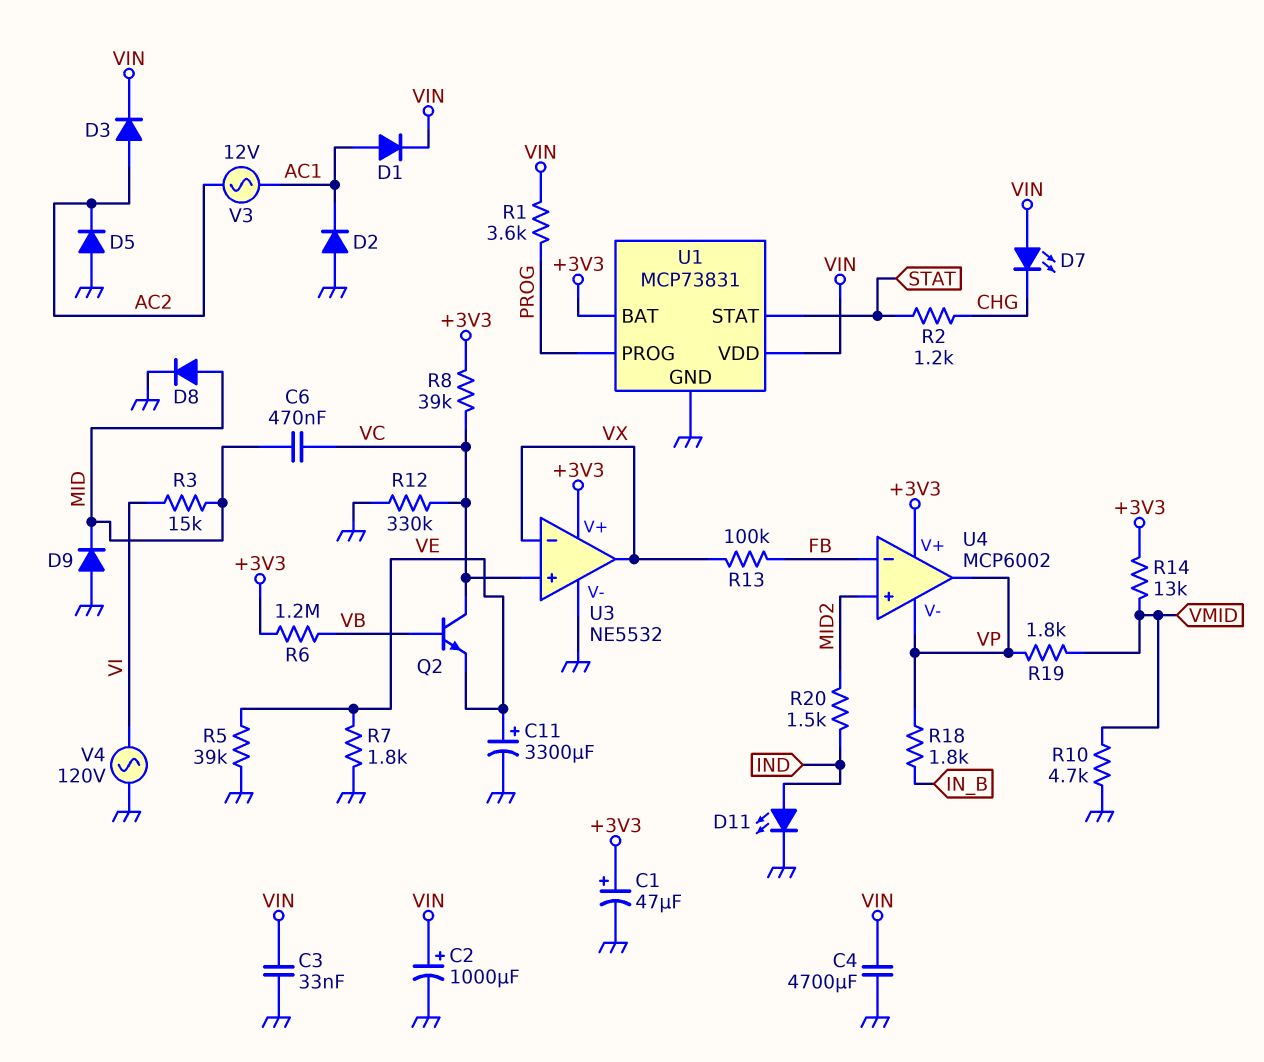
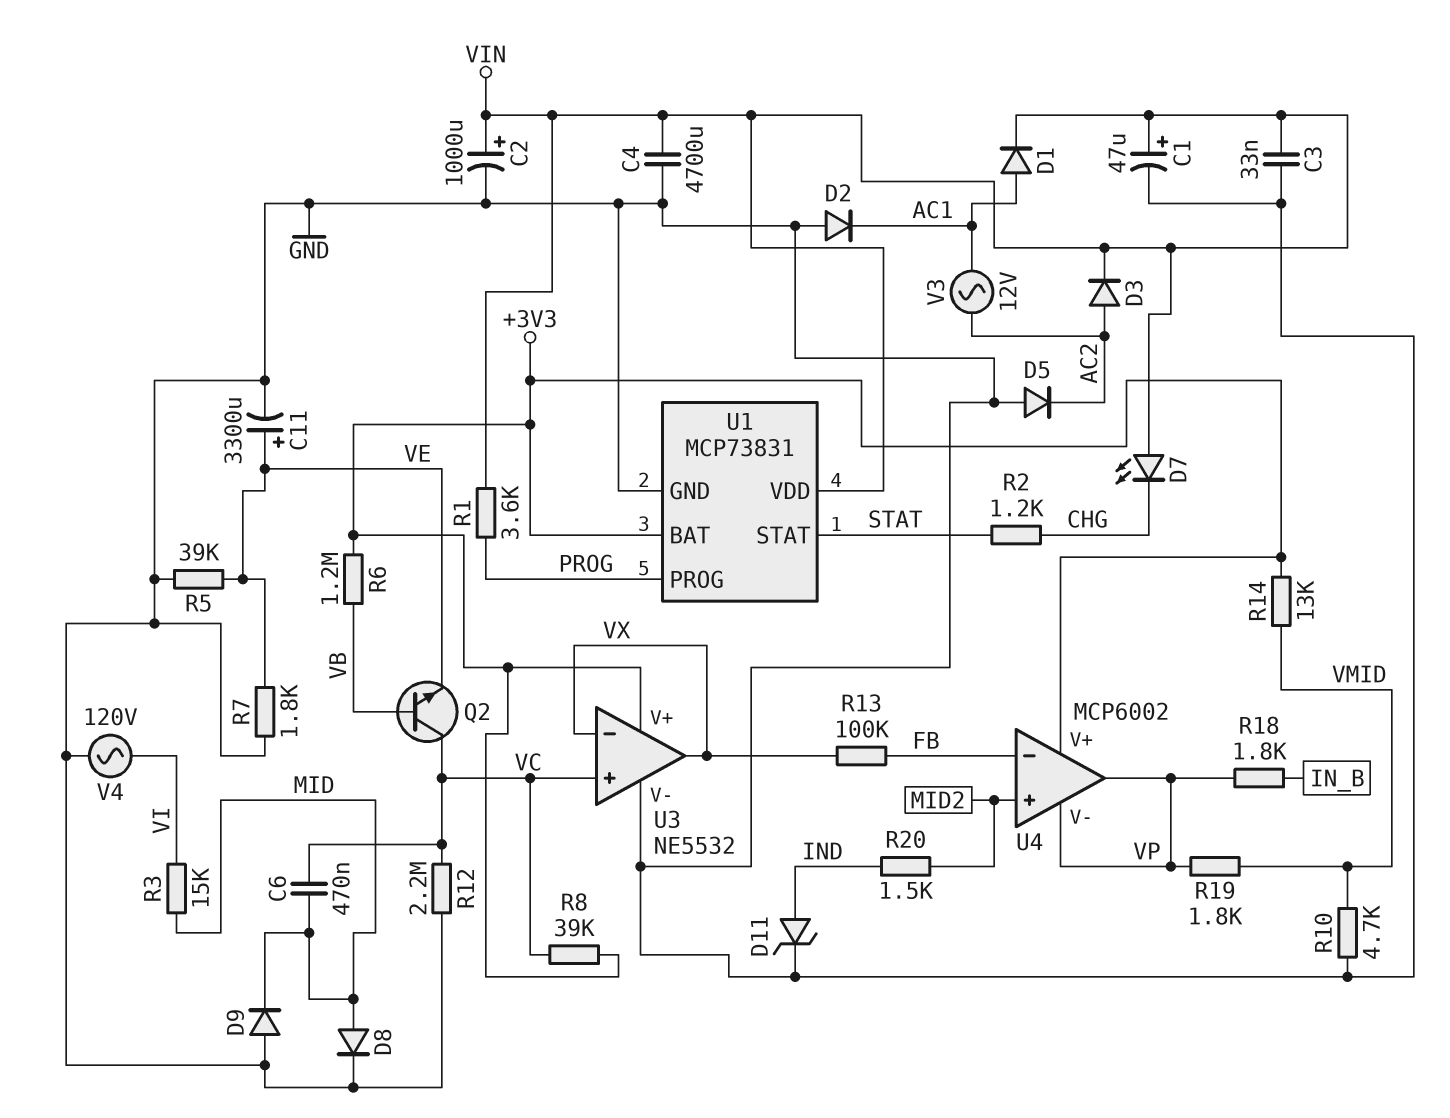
C1: 47uF (plus +3V3, minus GND) -> 47uF (plus VIN, minus GND)
D11: LED (A IND, K GND) -> zener (A IND, K GND)
R12: 330k (GND, VC) -> 2.2M (GND, VC)

